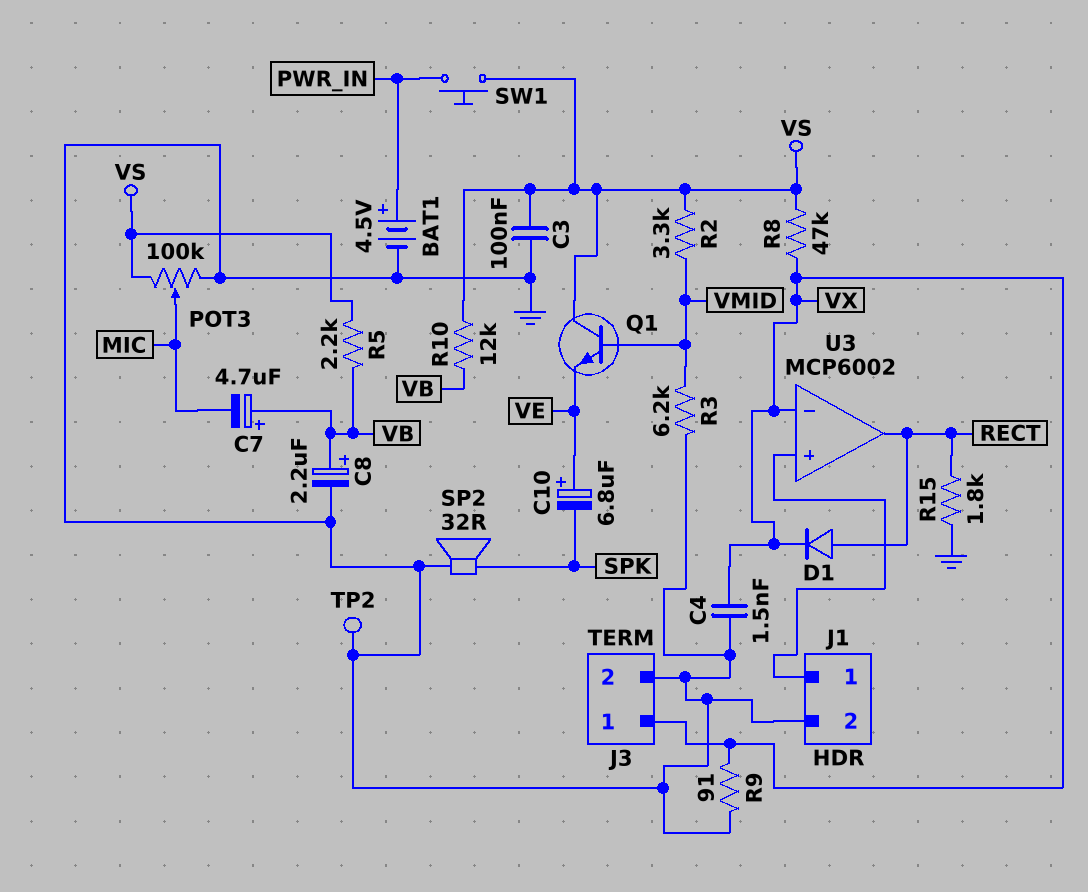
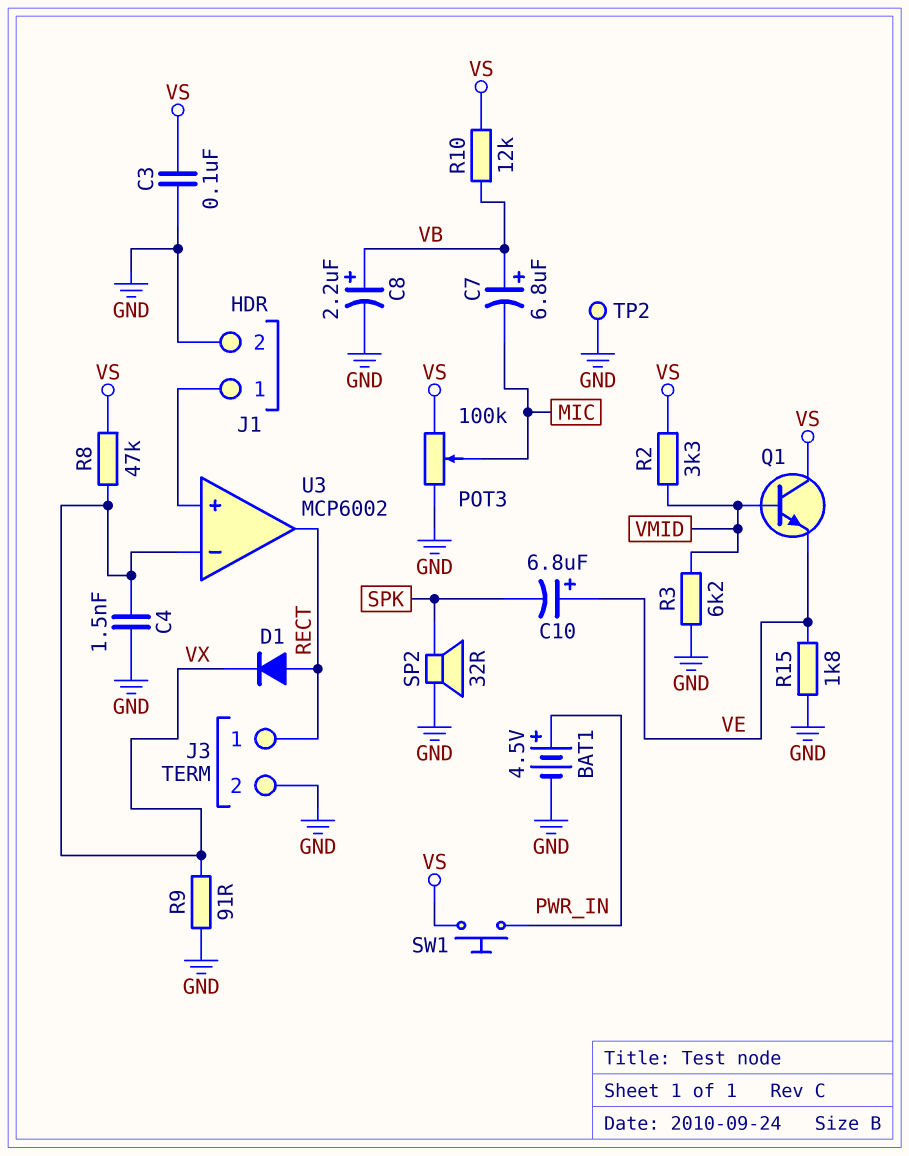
C7: 4.7uF (plus VB, minus MIC) -> 6.8uF (plus VB, minus MIC)
J3 pin 1: VX -> RECT
R5: 2.2k (VB, VS) -> none
R15: 1.8k (GND, RECT) -> 1.8k (GND, VE)

